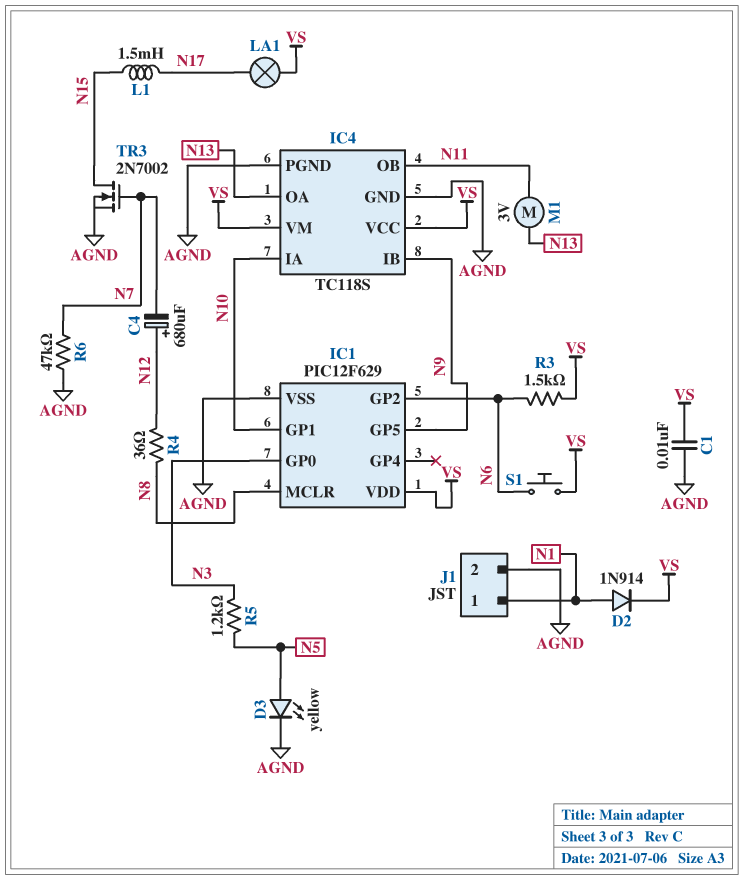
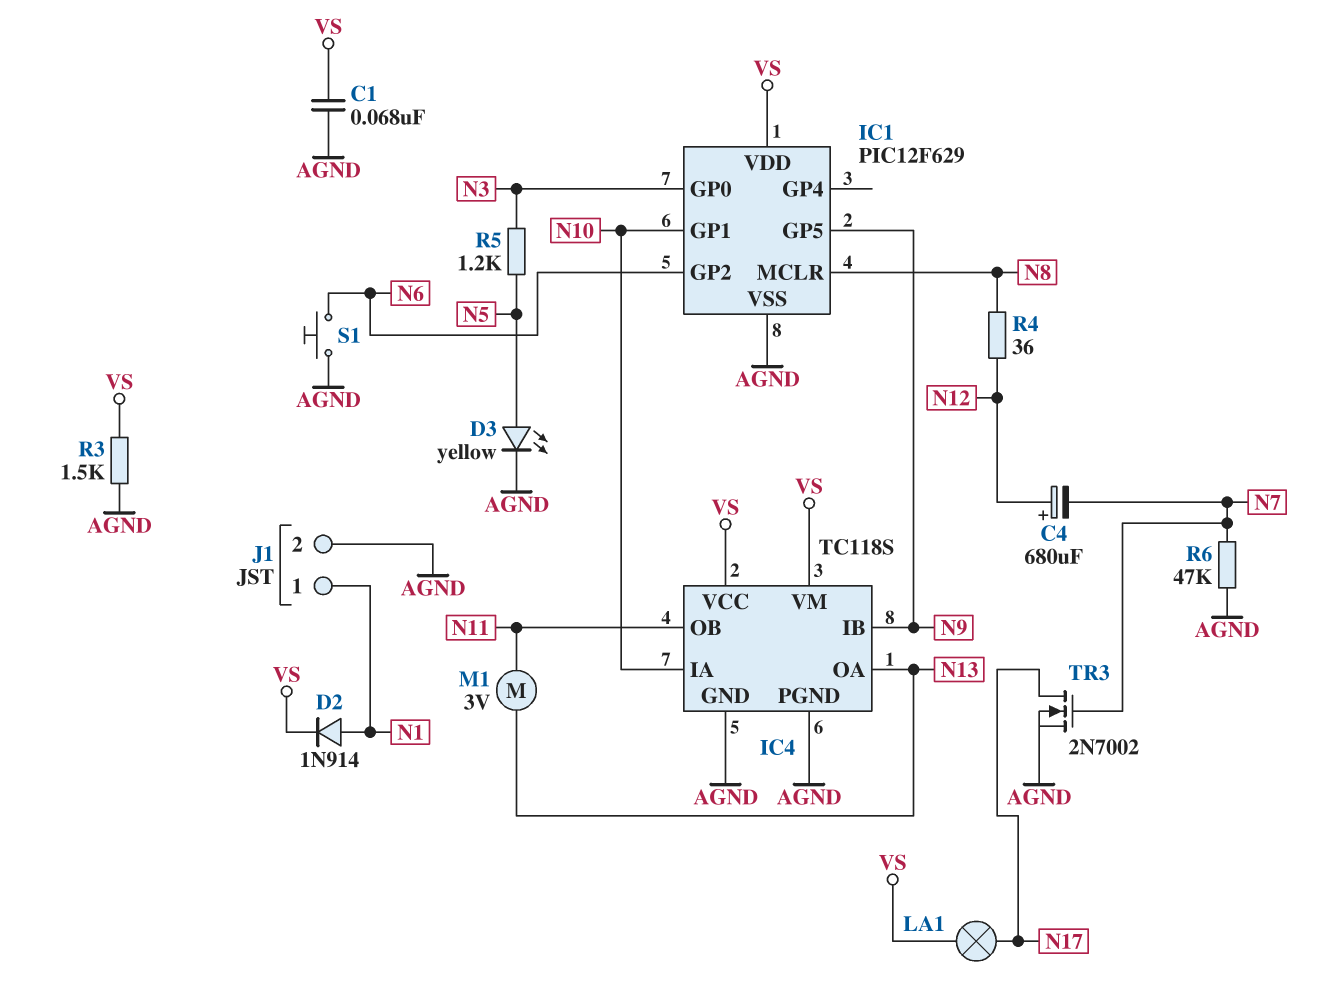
C1: 10nF (AGND, VS) -> 68nF (AGND, VS)
L1: 1.5mH (N15, N17) -> none
R3: 1.5k (N6, VS) -> 1.5k (AGND, VS)
S1: button (N6, VS) -> button (AGND, N6)
TR3: NMOS 2N7002 (G N7, D N15, S AGND) -> NMOS 2N7002 (G N7, D N17, S AGND)

